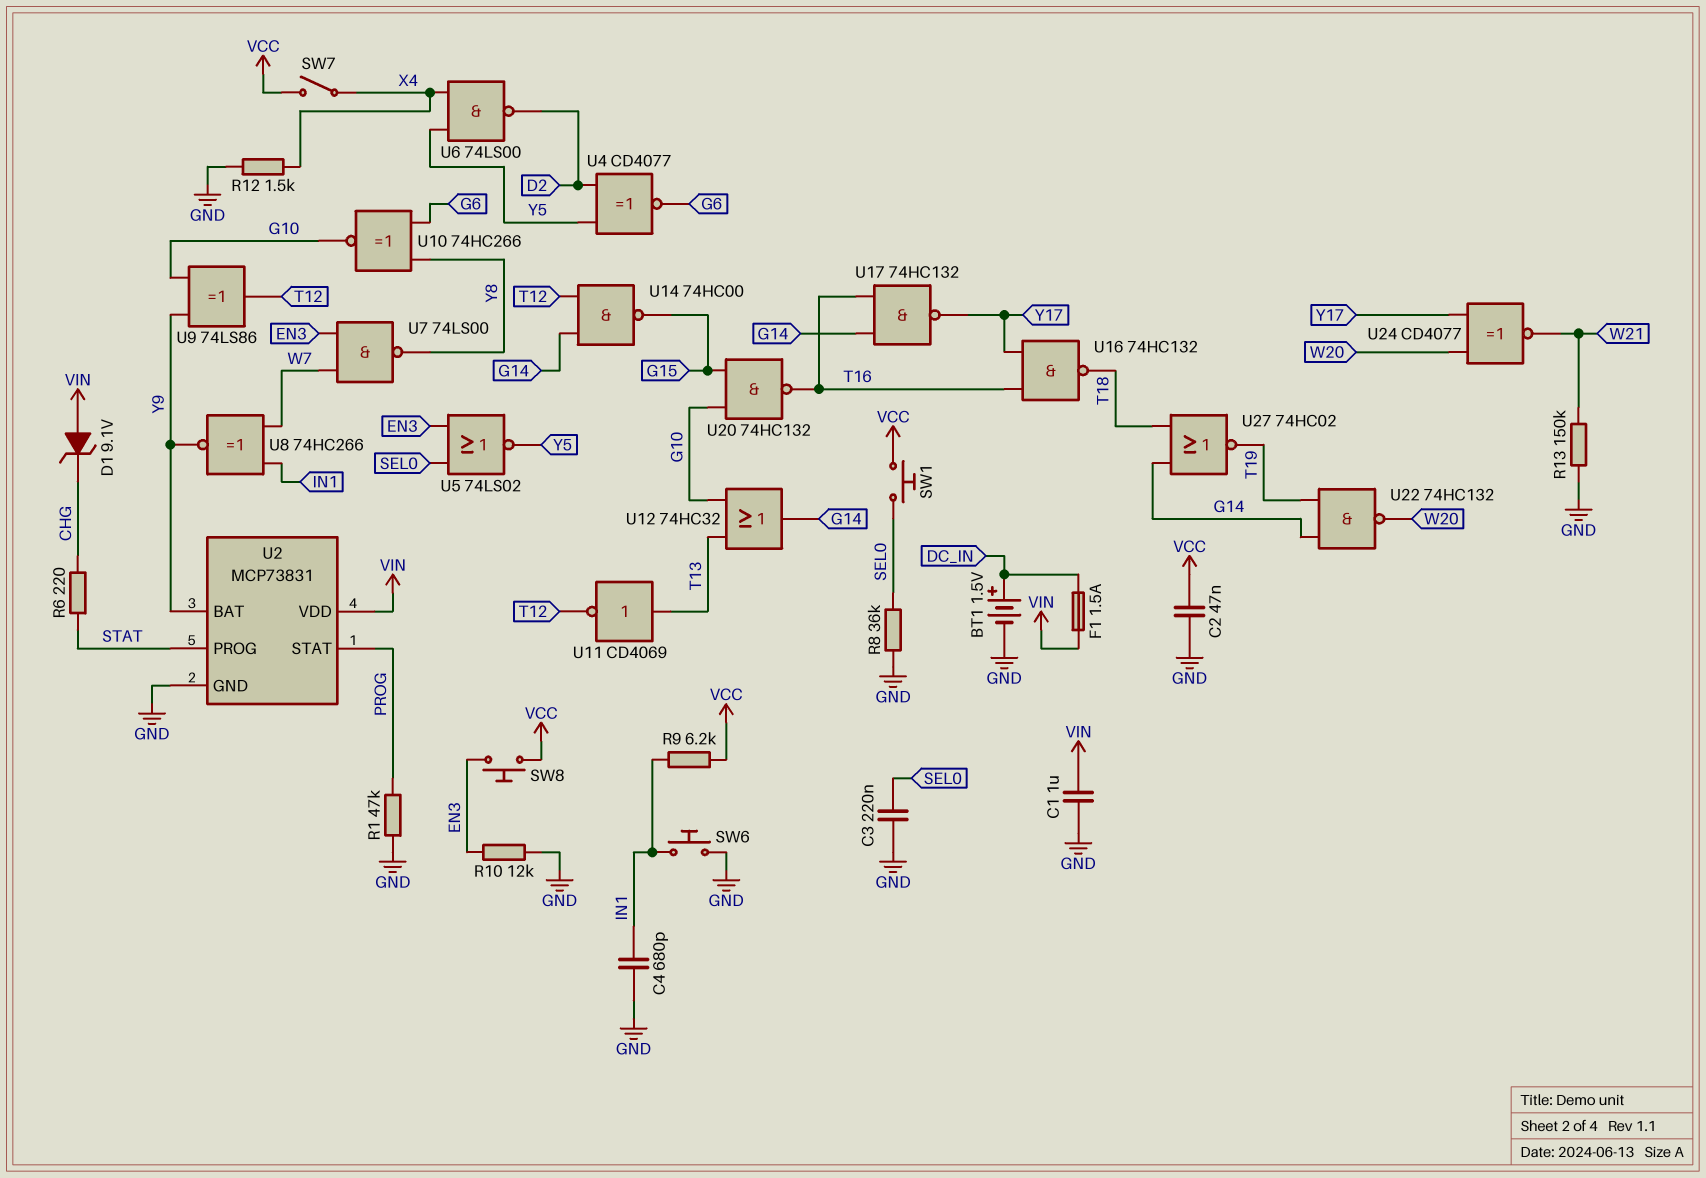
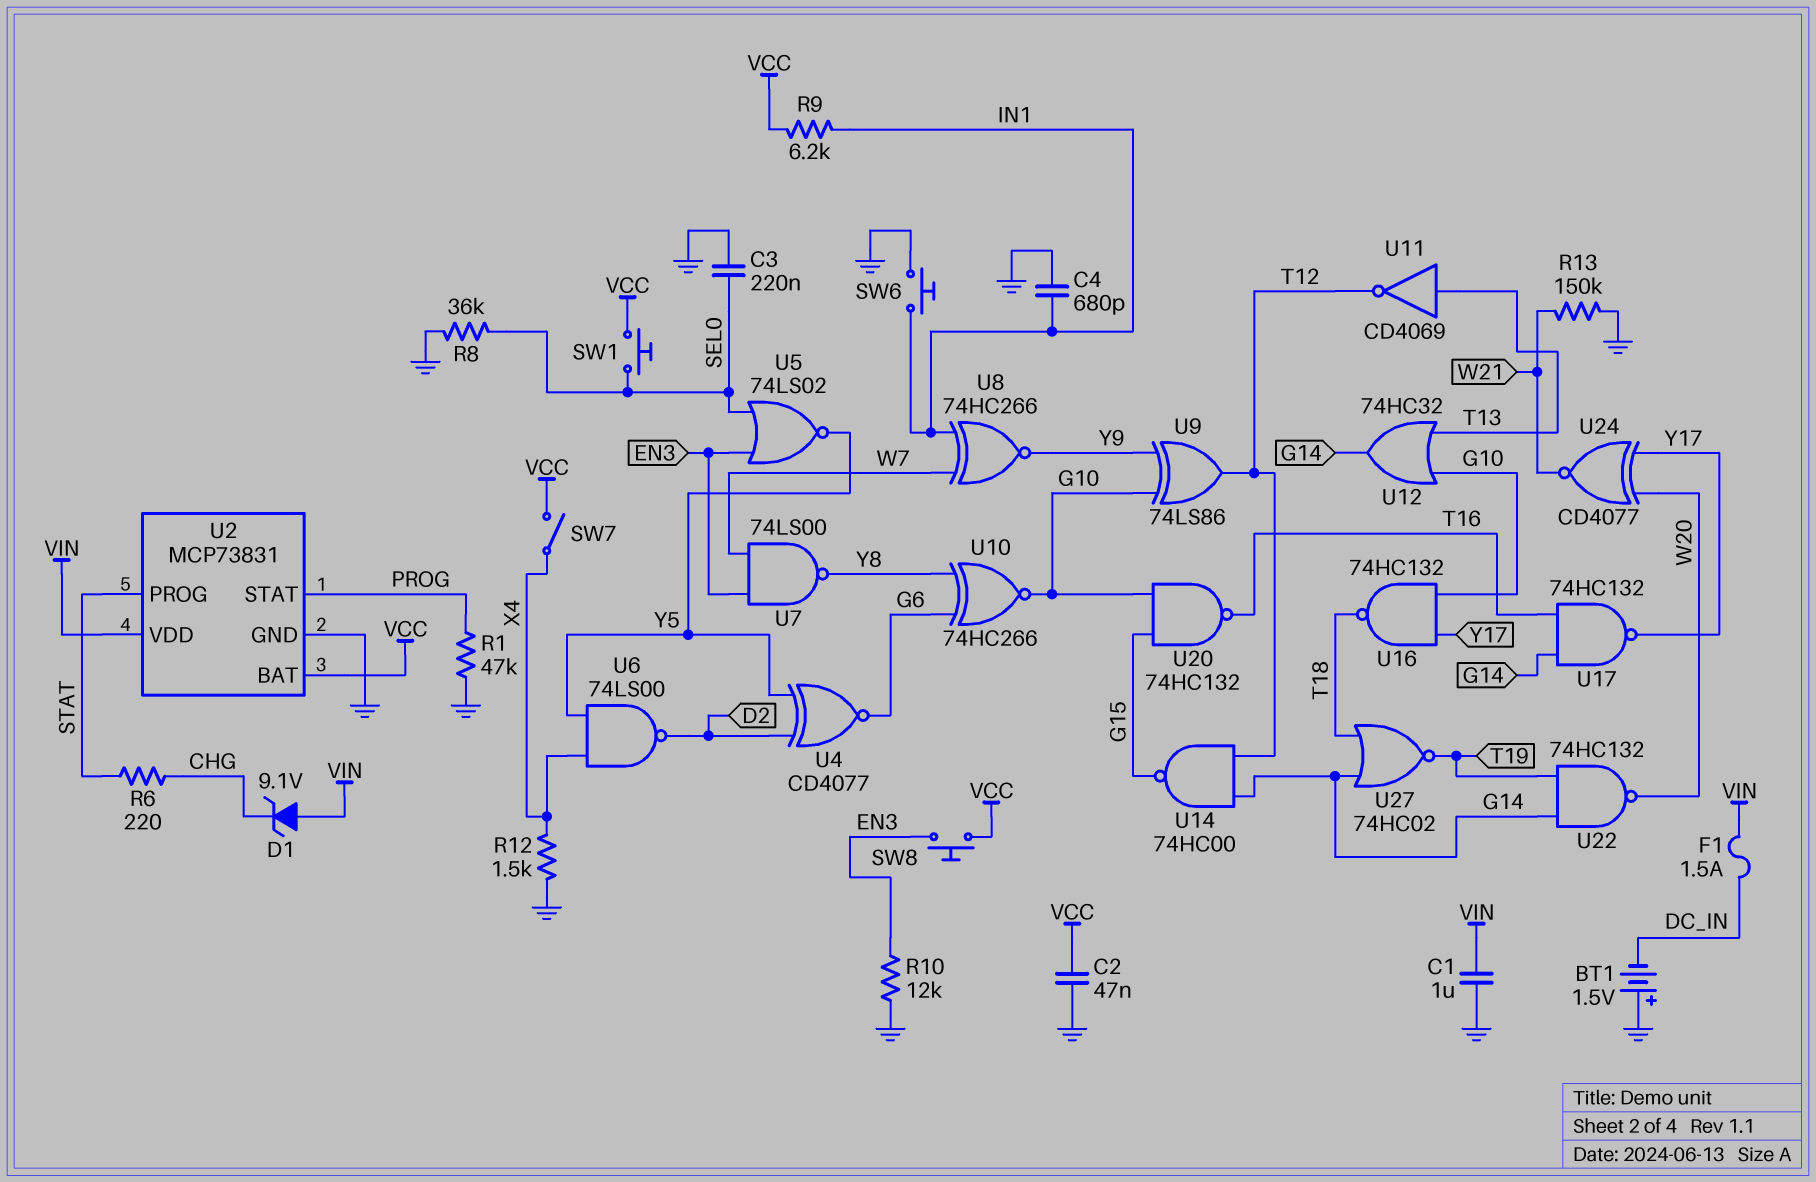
BT1: 1.5V (plus DC_IN, minus GND) -> 1.5V (plus GND, minus DC_IN)
U2 pin BAT: Y9 -> VCC
U16: NAND 74HC132 (in T16, in Y17, out T18) -> NAND 74HC132 (in G10, in Y17, out T18)

